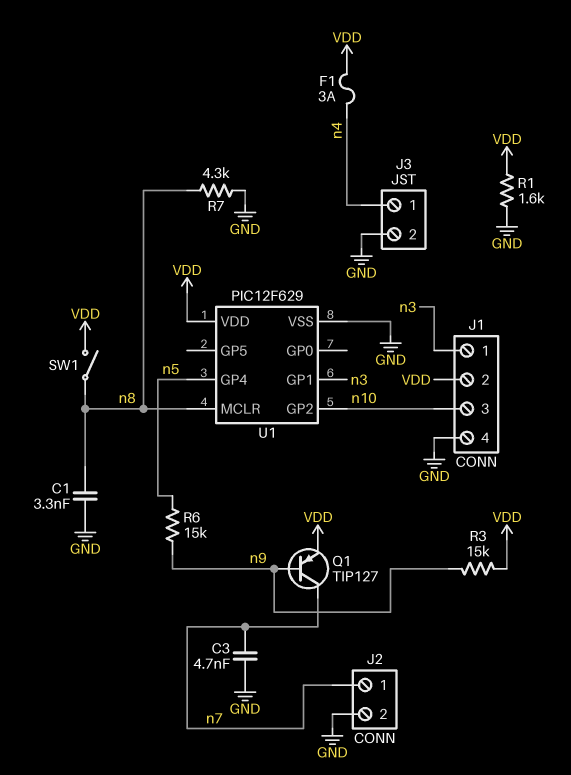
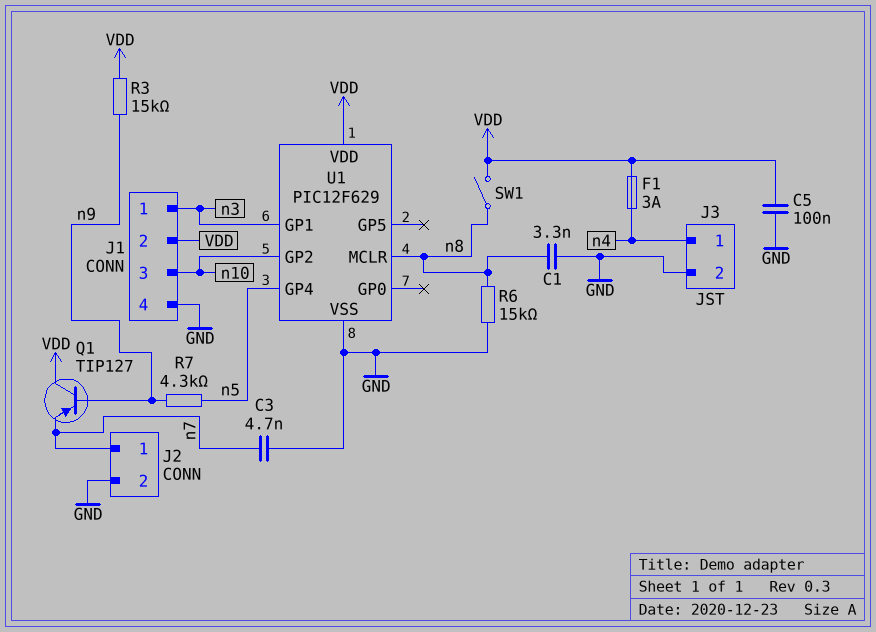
C5: none -> 100nF (GND, VDD)
Q1: PNP TIP127 (B n9, C n7, E VDD) -> PNP TIP127 (B n9, C VDD, E n7)
R1: 1.6k (GND, VDD) -> none
R6: 15k (n5, n9) -> 15k (GND, n8)
R7: 4.3k (GND, n8) -> 4.3k (n5, n9)

